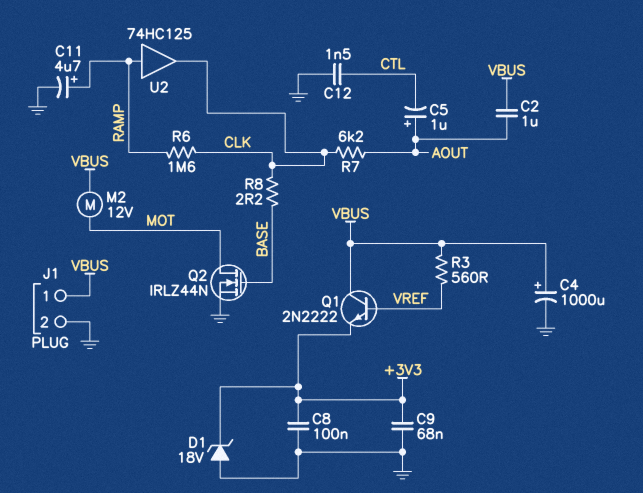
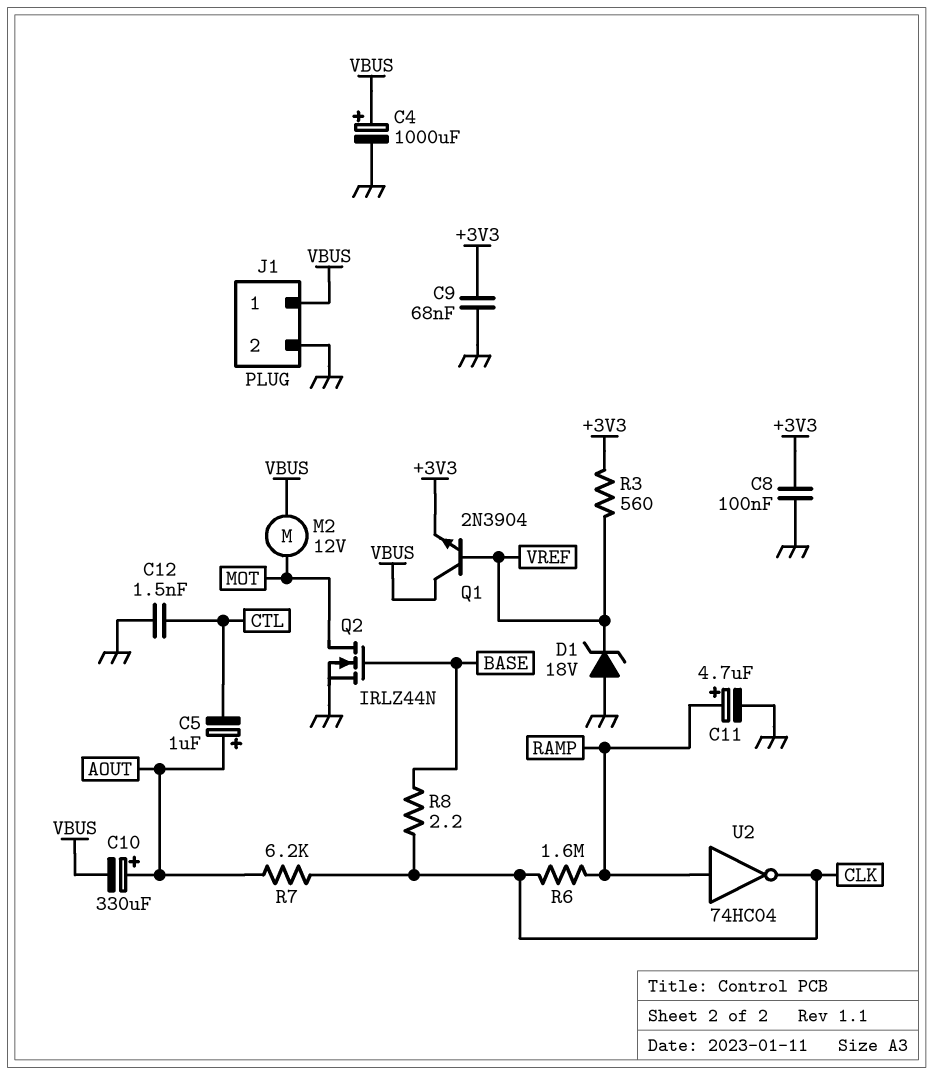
C2: 1uF (AOUT, VBUS) -> none
C10: none -> 330uF (plus AOUT, minus VBUS)
D1: zener 18V (A GND, K +3V3) -> zener 18V (A GND, K VREF)
Q1: NPN 2N2222 (B VREF, C VBUS, E +3V3) -> NPN 2N3904 (B VREF, C VBUS, E +3V3)
R3: 560 (VBUS, VREF) -> 560 (+3V3, VREF)
U2: buffer 74HC125 (in RAMP, out CLK) -> NOT 74HC04 (in RAMP, out CLK)

